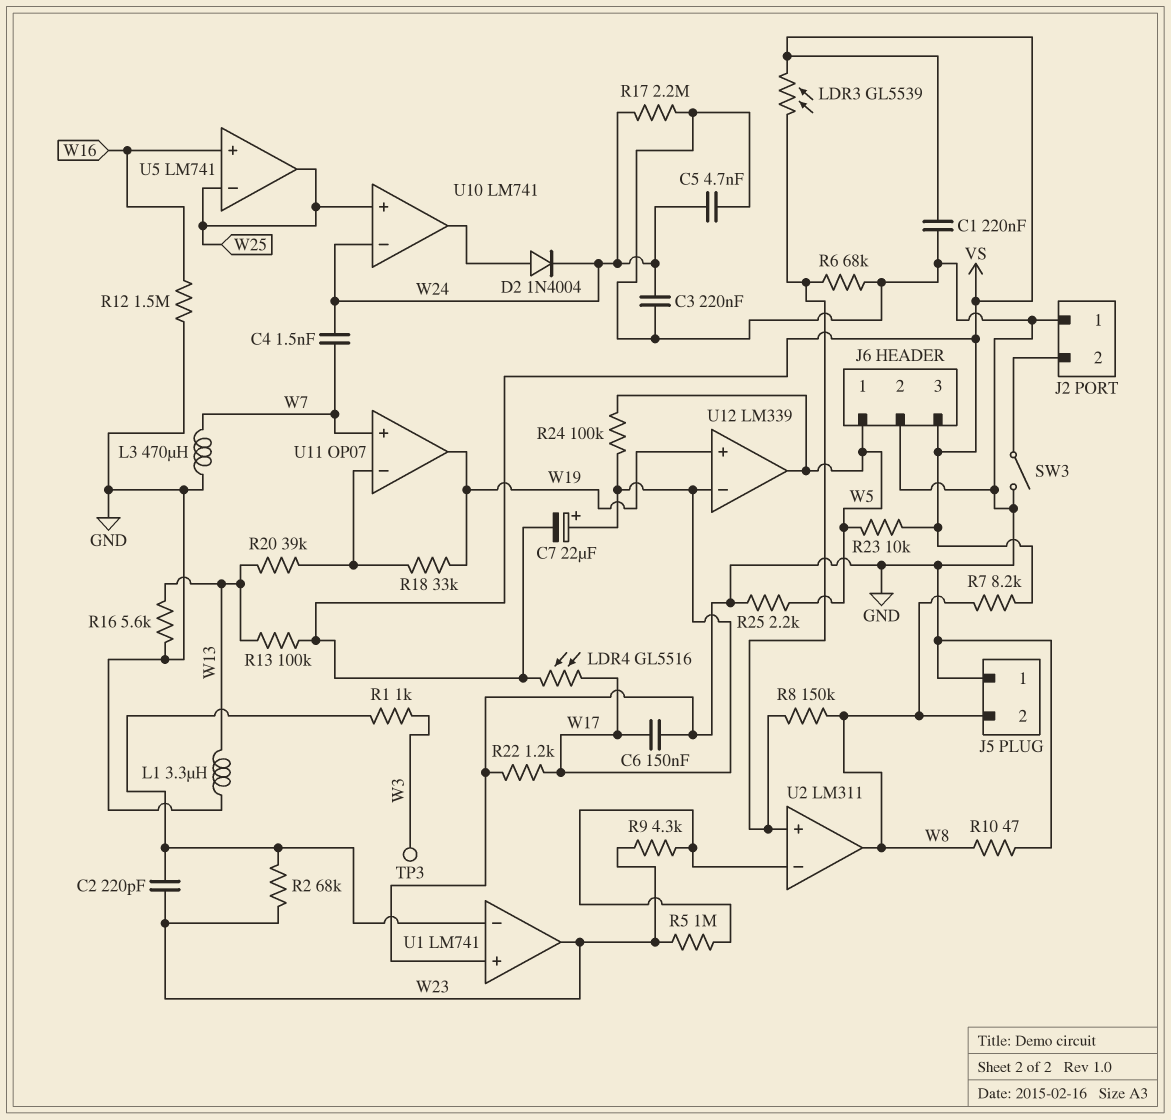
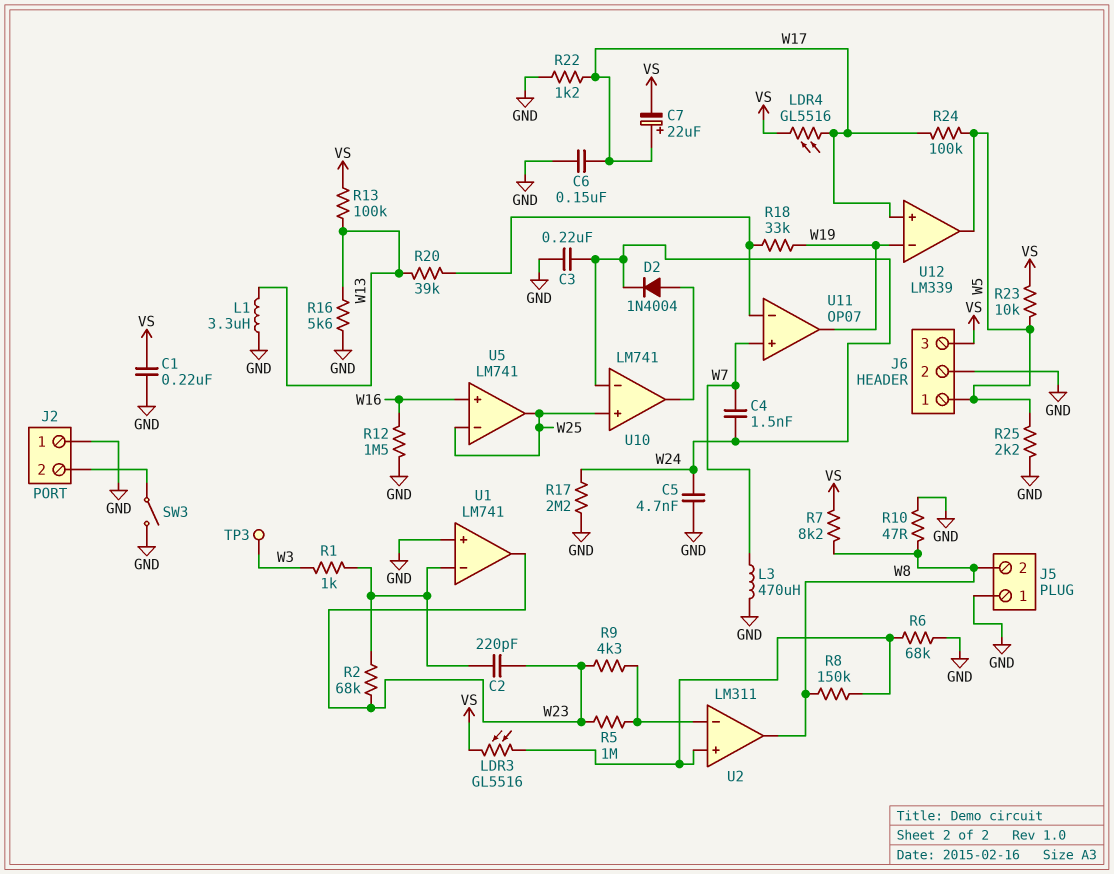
LDR3: GL5539 (U2/in+, VS) -> GL5516 (U2/in+, VS)
U12 pin in+: W19 -> W17
U12 pin in-: W17 -> W19

